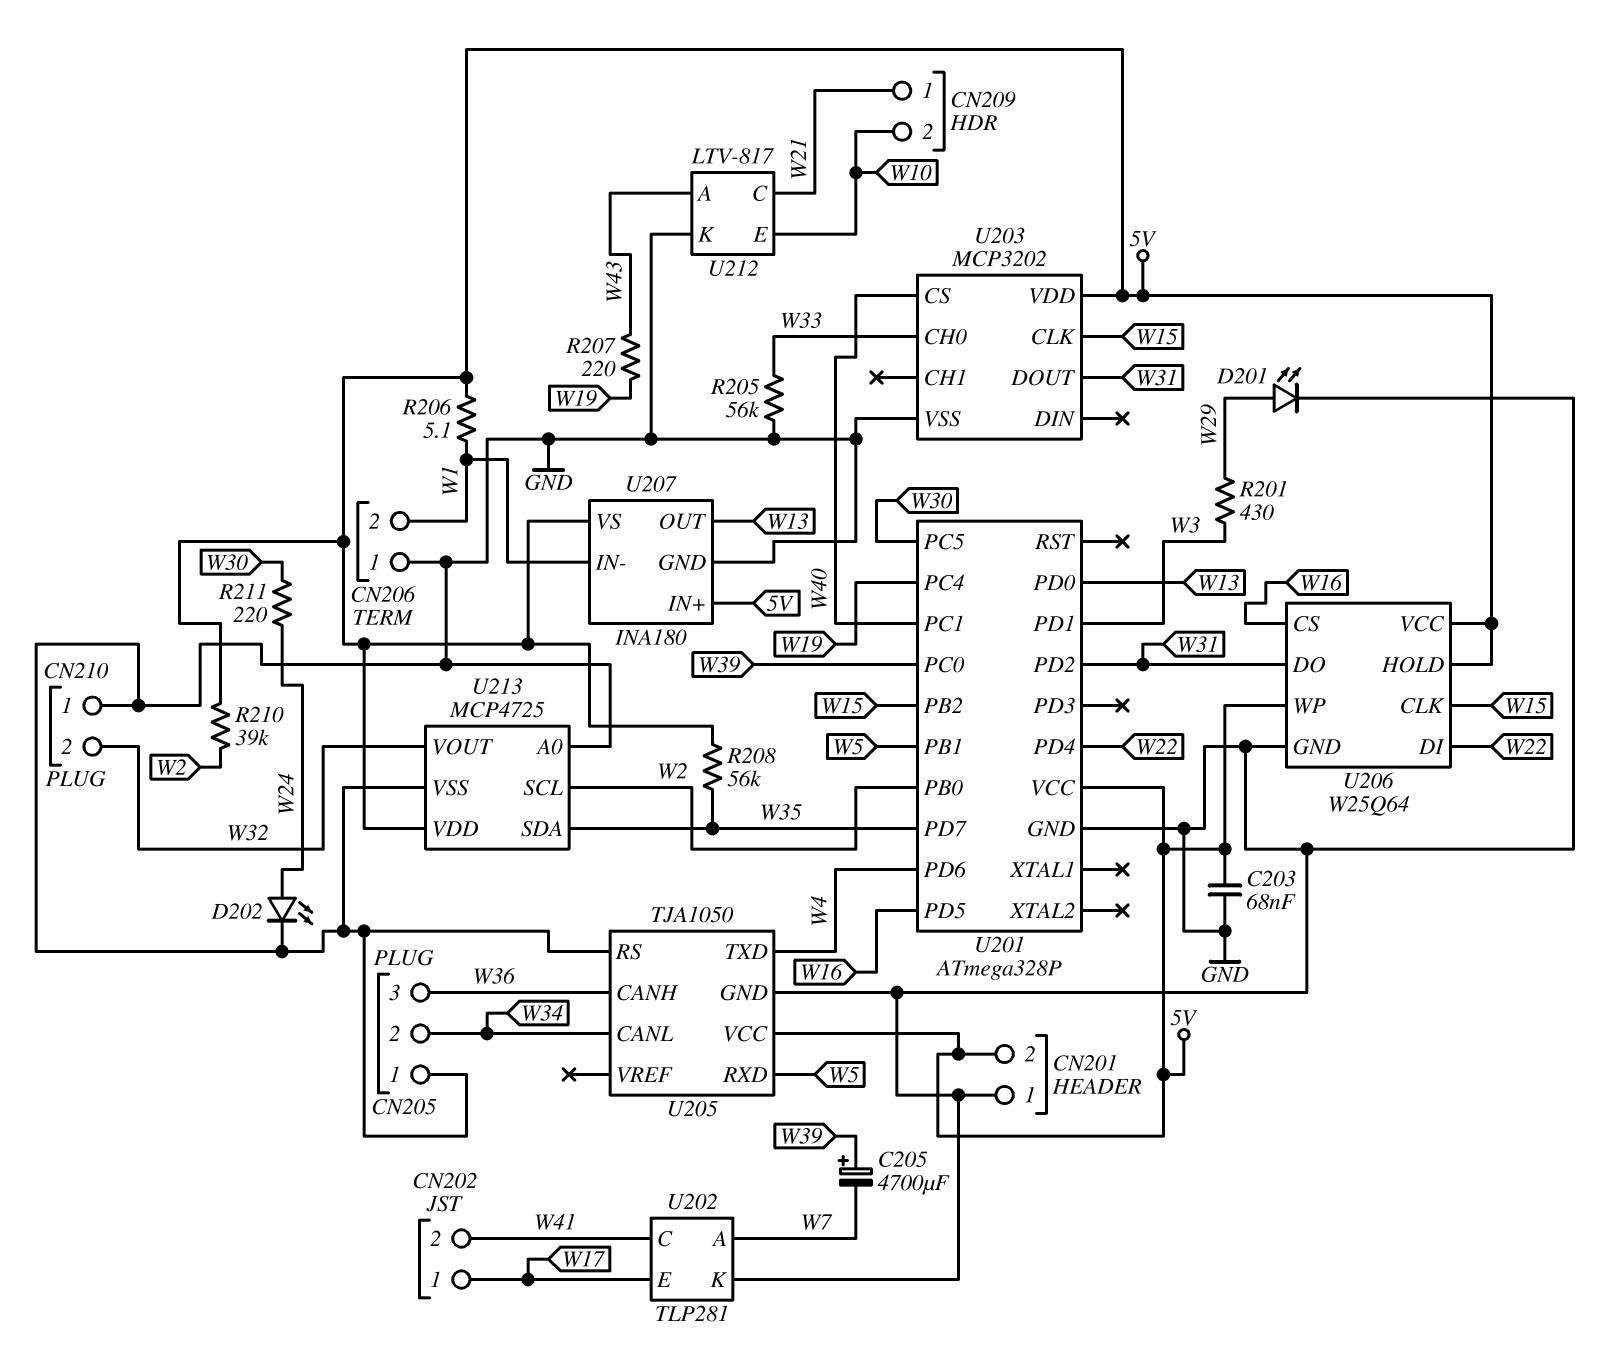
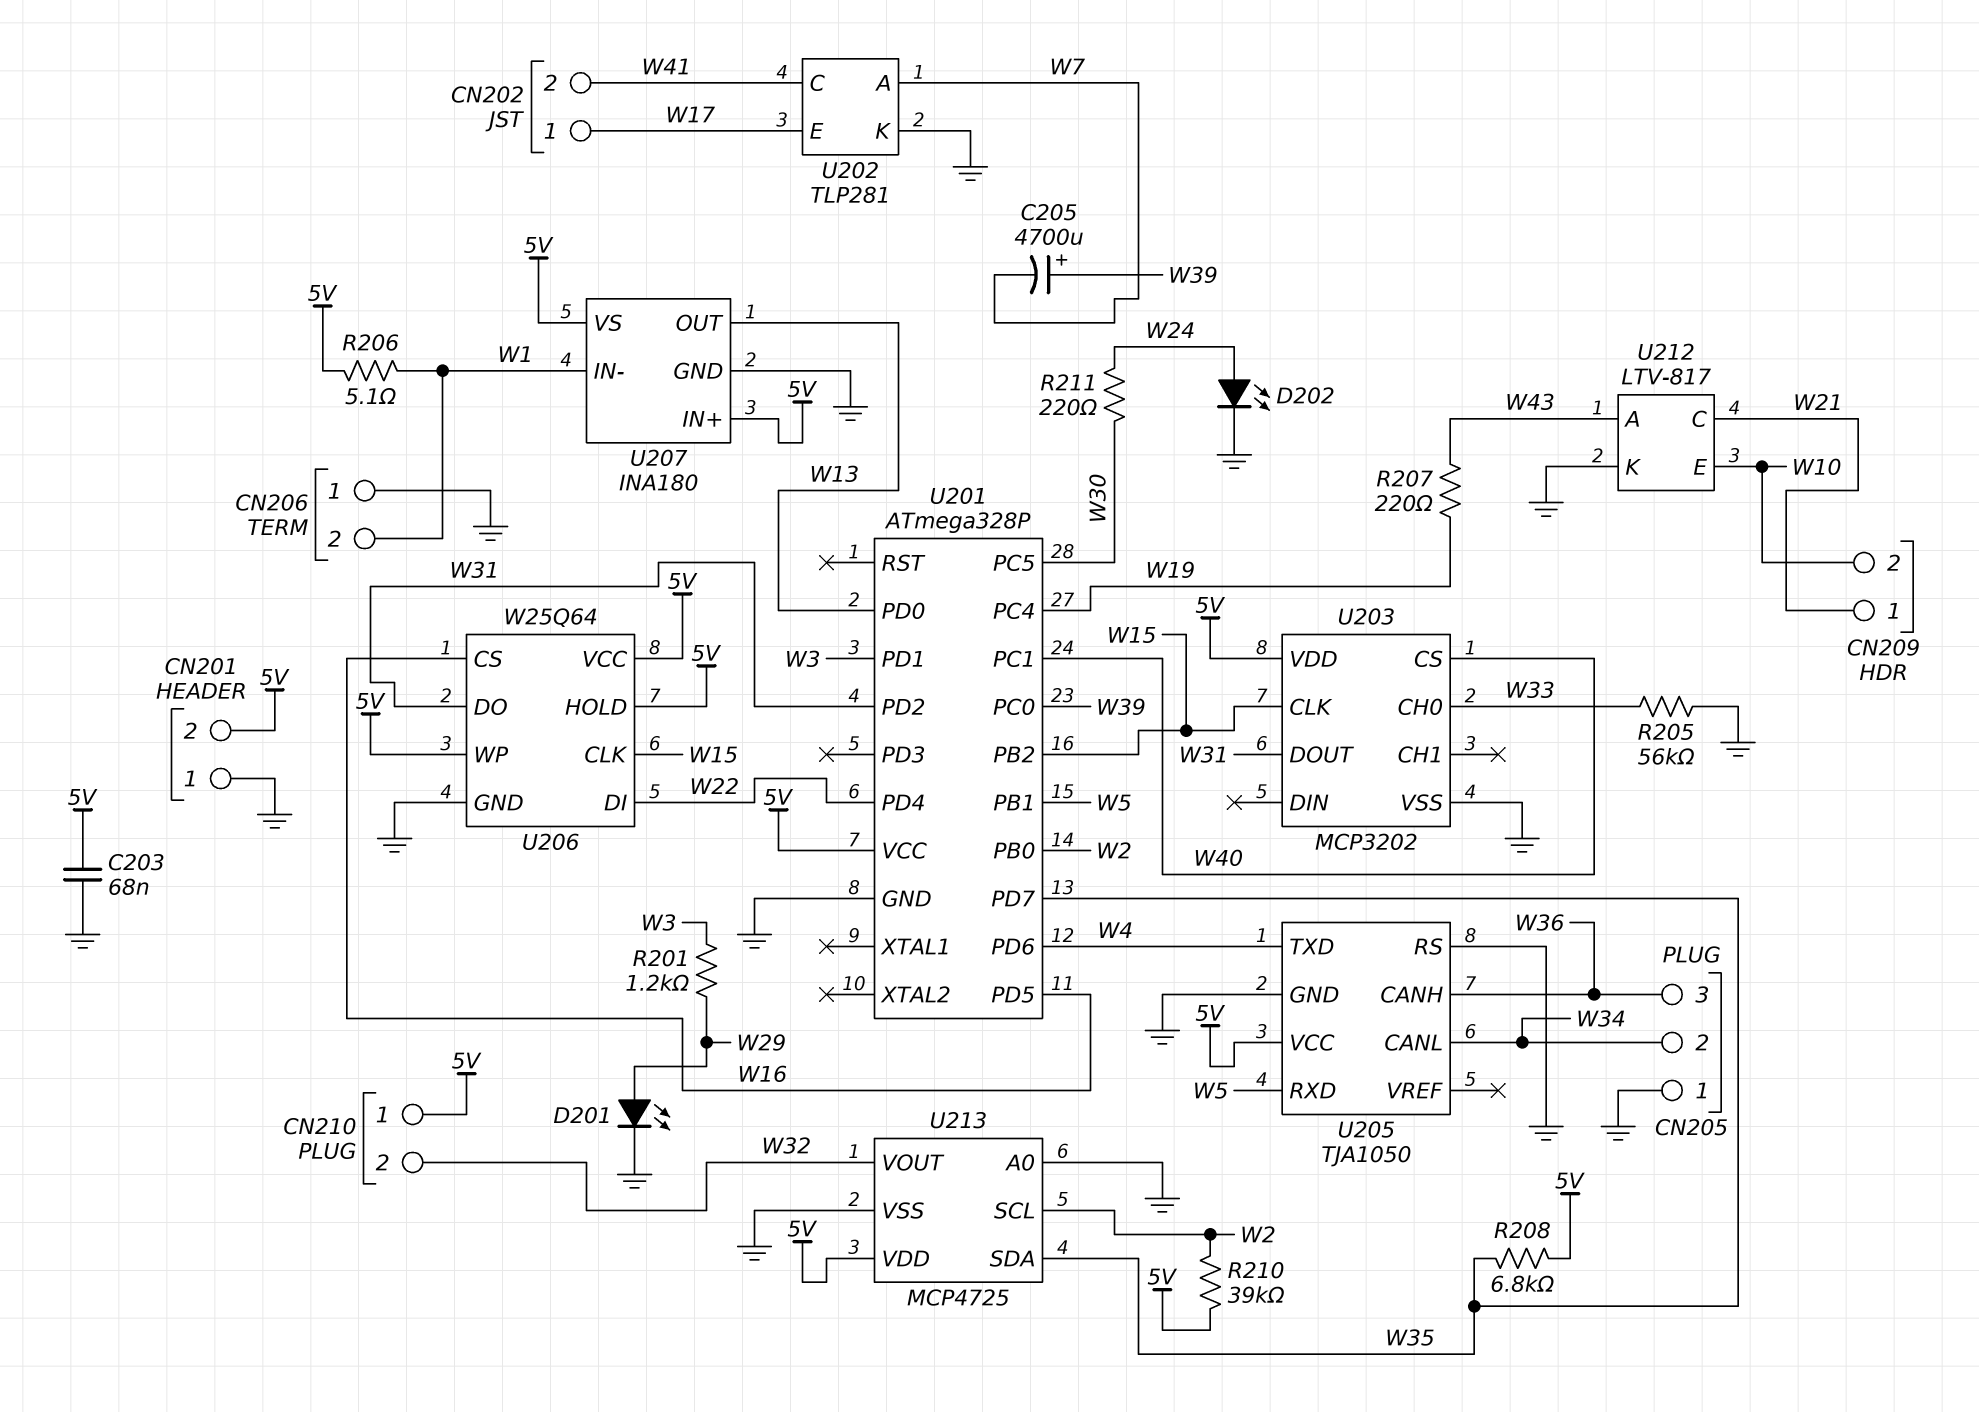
CN210 pin 1: GND -> 5V
R201: 430 (W3, W29) -> 1.2k (W3, W29)
R208: 56k (5V, W35) -> 6.8k (5V, W35)

